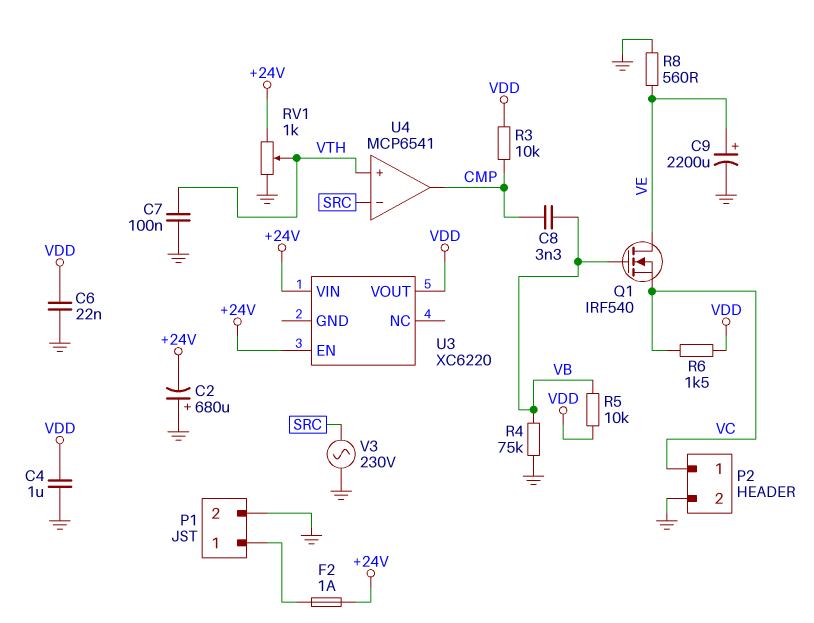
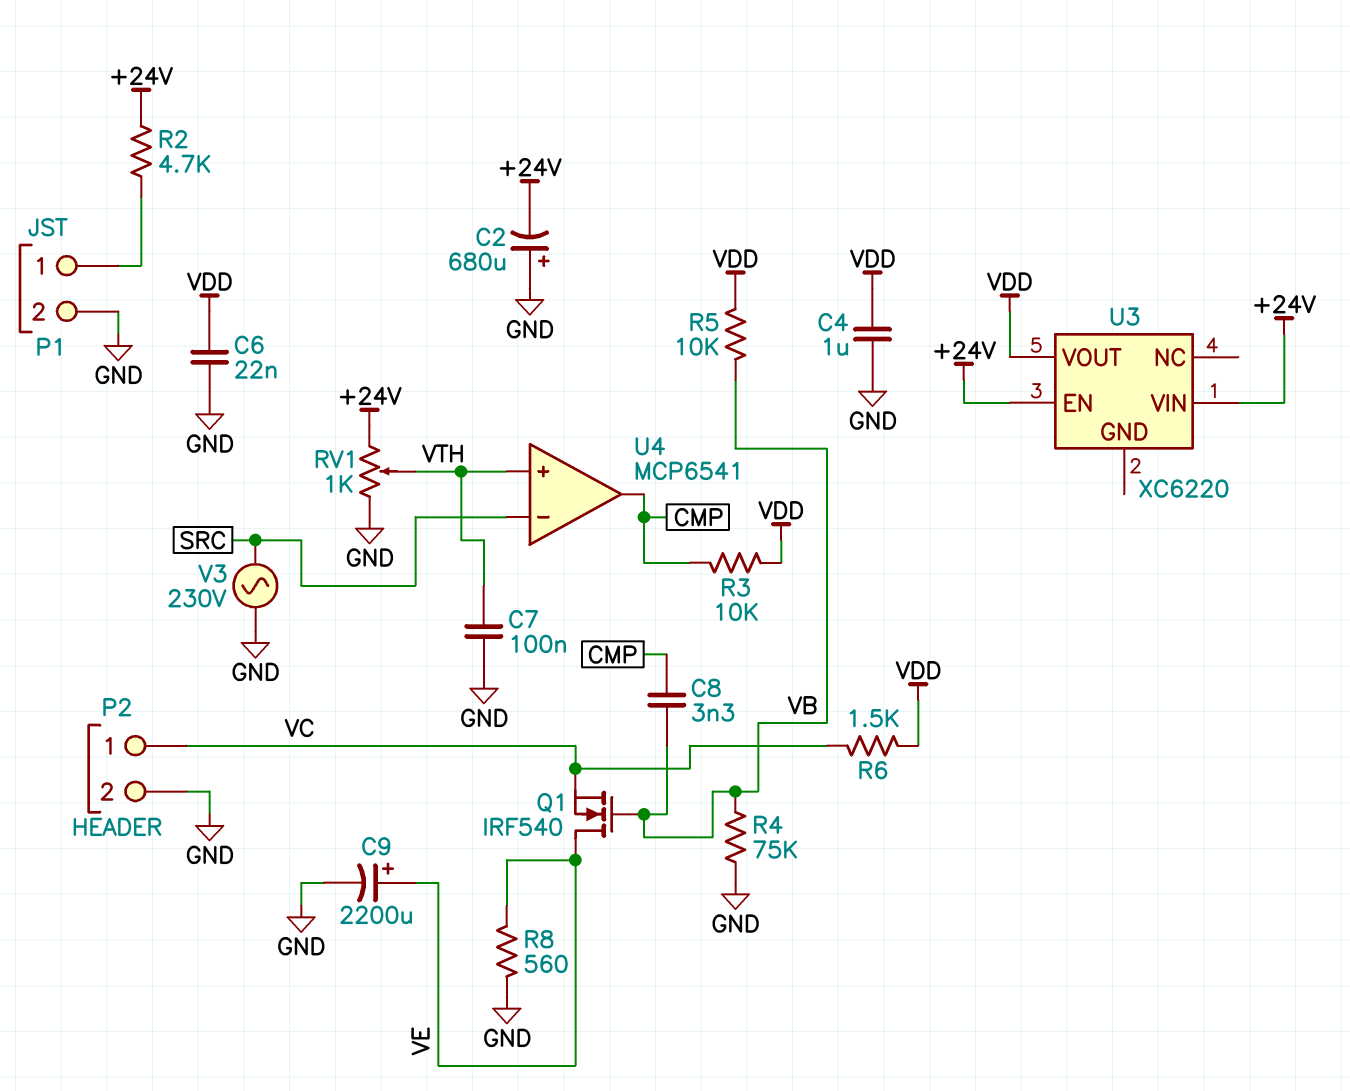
F2: 1A (+24V, P1/1) -> none
R2: none -> 4.7k (+24V, P1/1)

